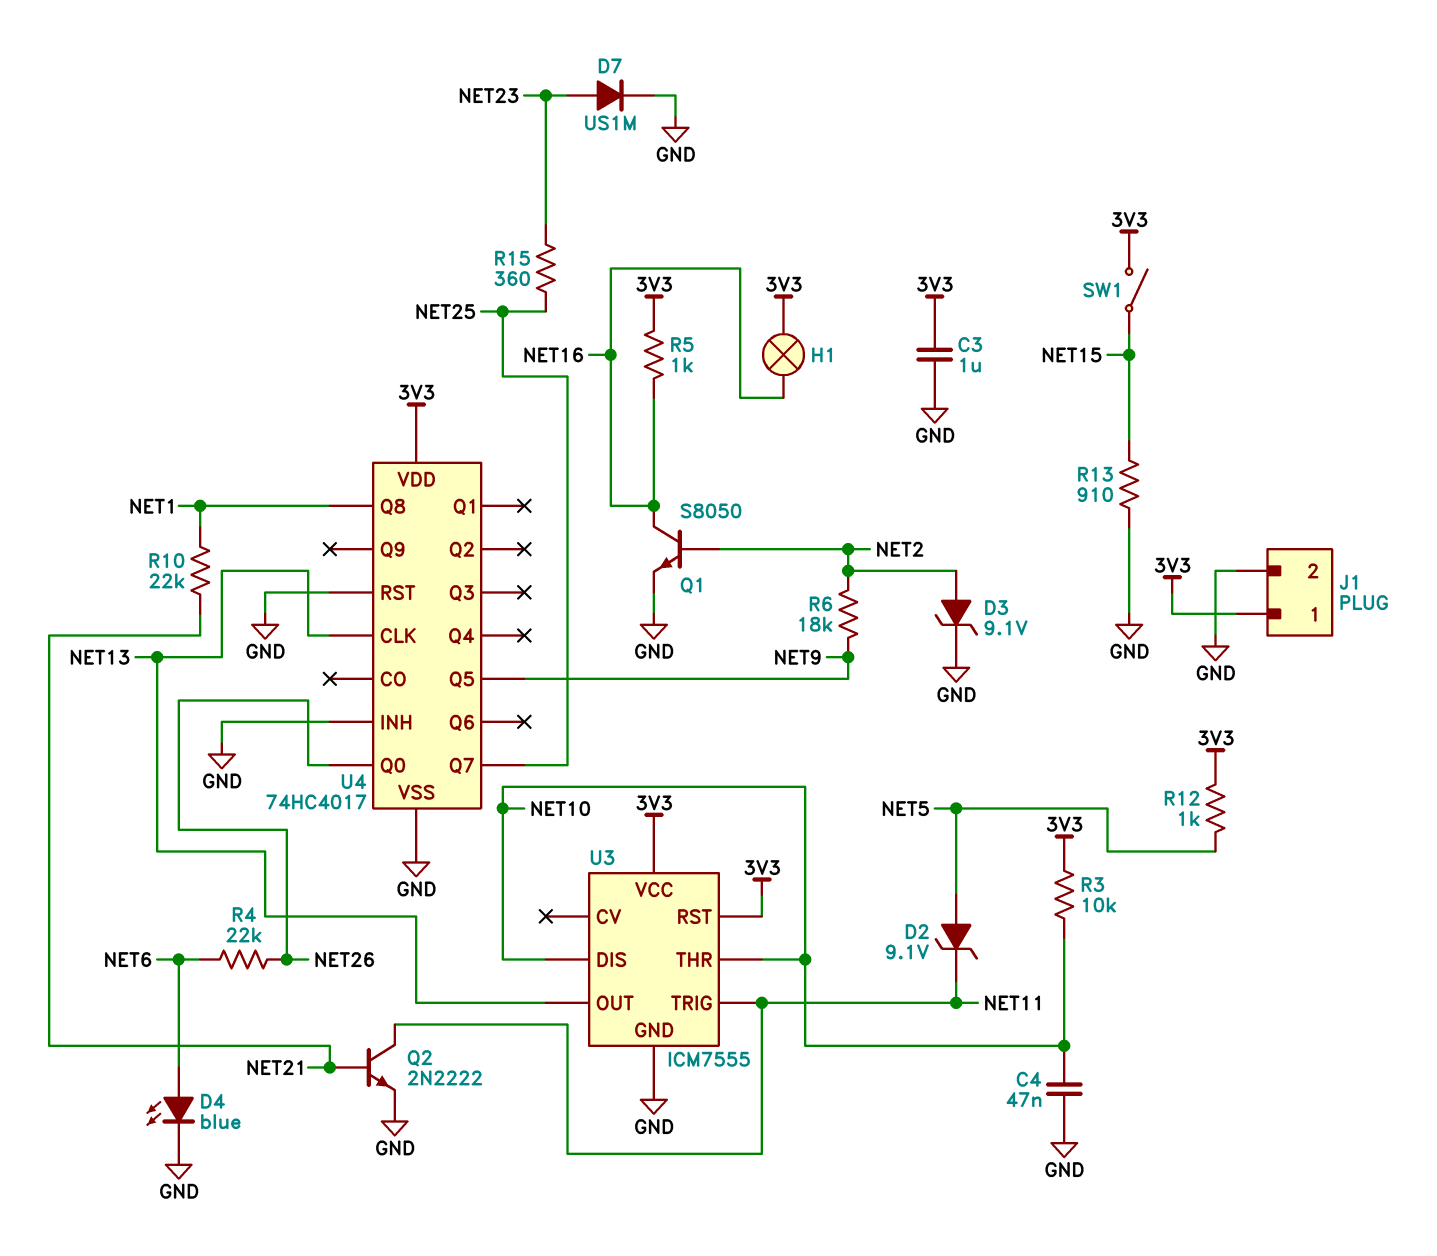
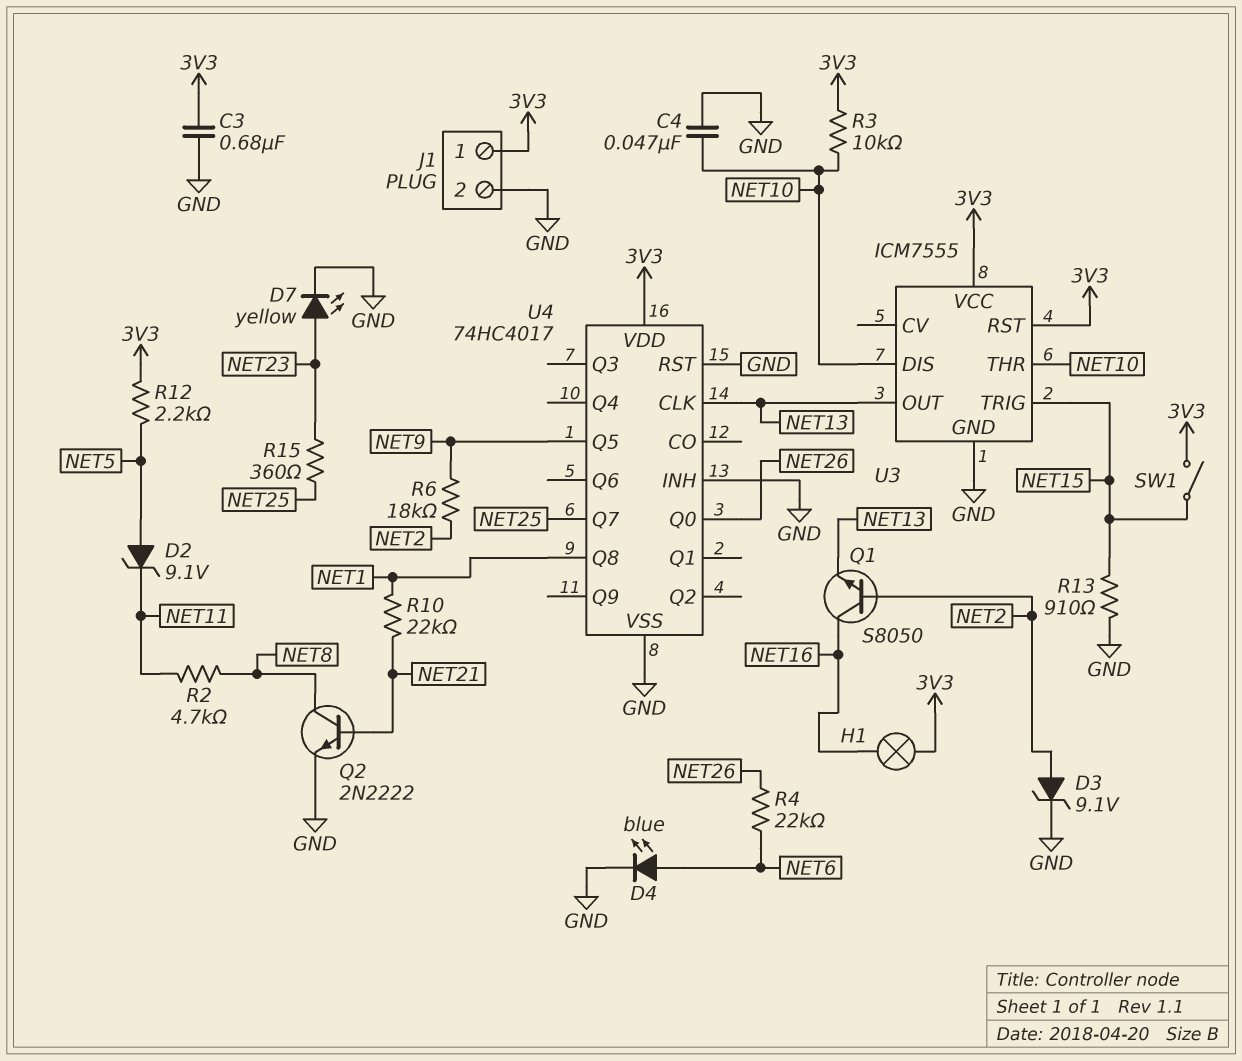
C3: 1uF (3V3, GND) -> 680nF (3V3, GND)
D7: diode US1M (A NET23, K GND) -> LED yellow (A NET23, K GND)
Q1: NPN S8050 (B NET2, C NET16, E GND) -> NPN S8050 (B NET2, C NET16, E NET13)
Q2: NPN 2N2222 (B NET21, C NET11, E GND) -> NPN 2N2222 (B NET21, C NET8, E GND)
R2: none -> 4.7k (NET8, NET11)
R5: 1k (3V3, NET16) -> none
R12: 1k (3V3, NET5) -> 2.2k (3V3, NET5)
U3 pin TRIG: NET11 -> NET15

